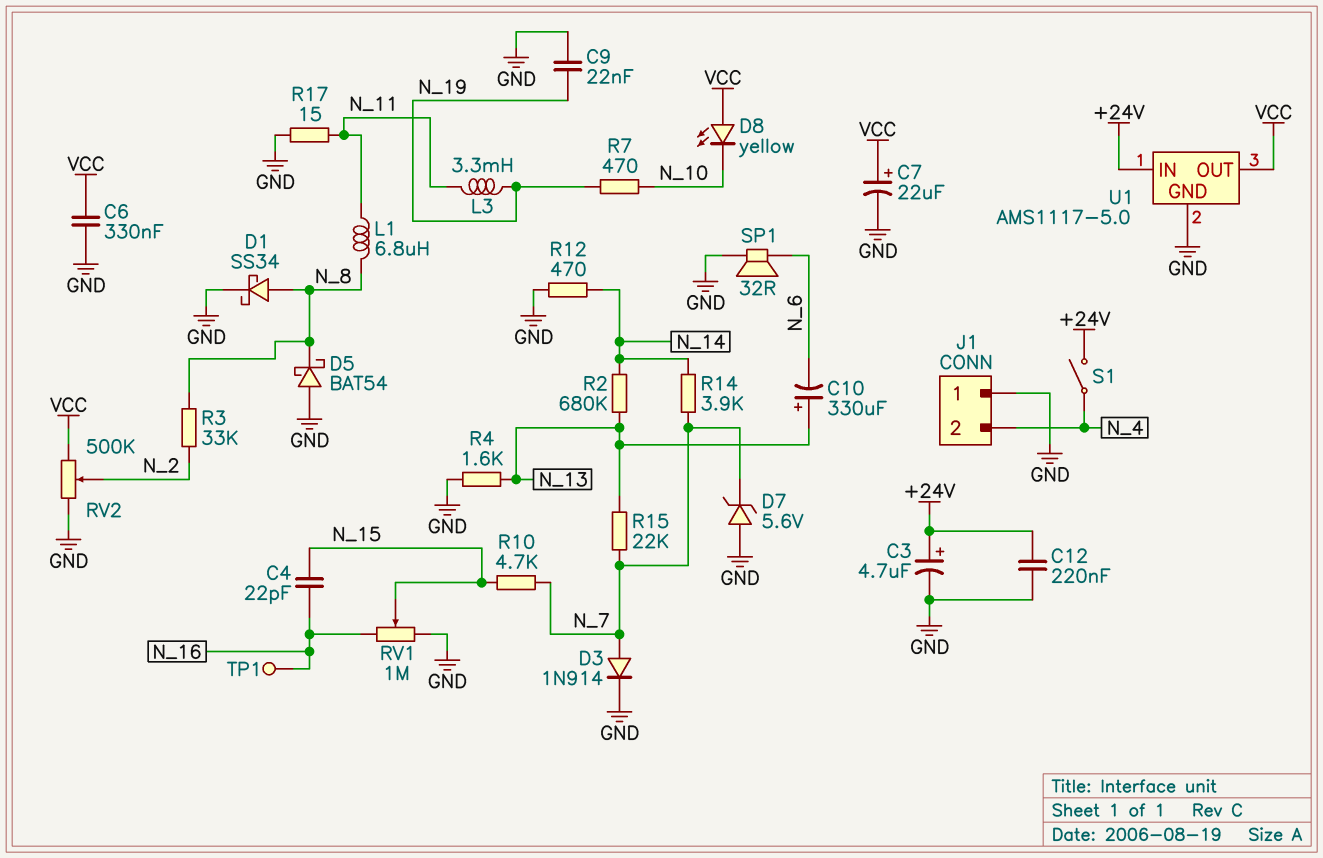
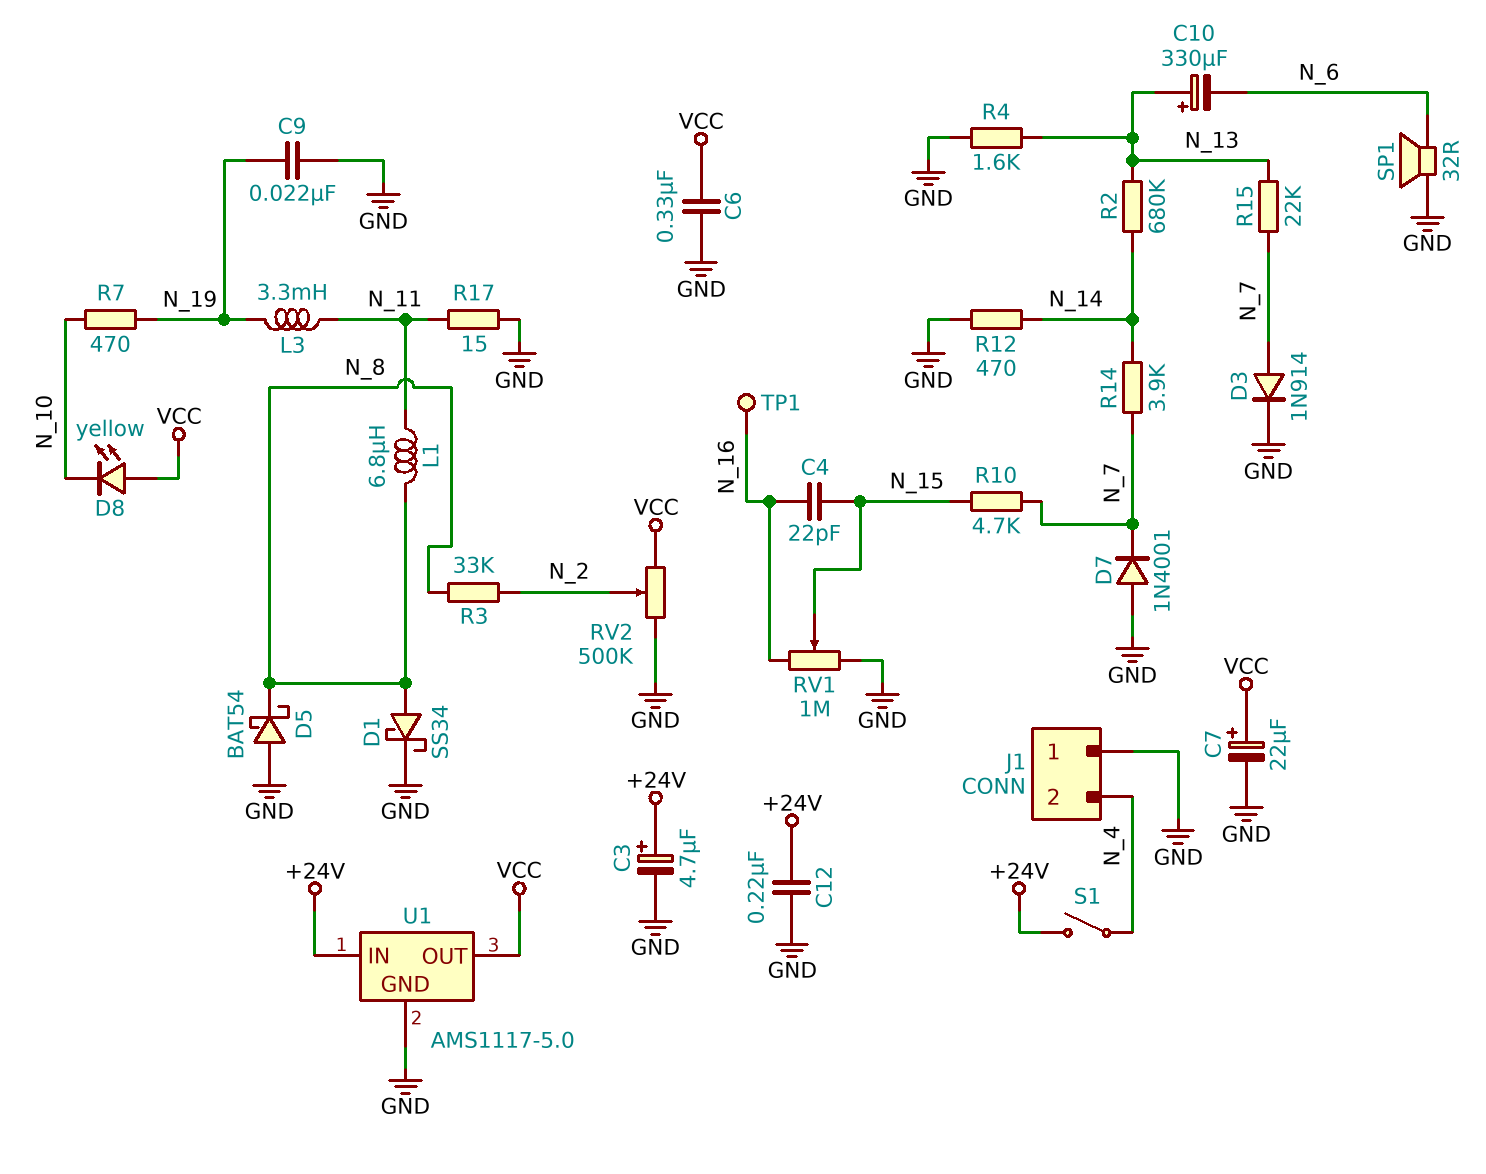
D7: zener 5.6V (A GND, K N_7) -> diode 1N4001 (A GND, K N_7)

